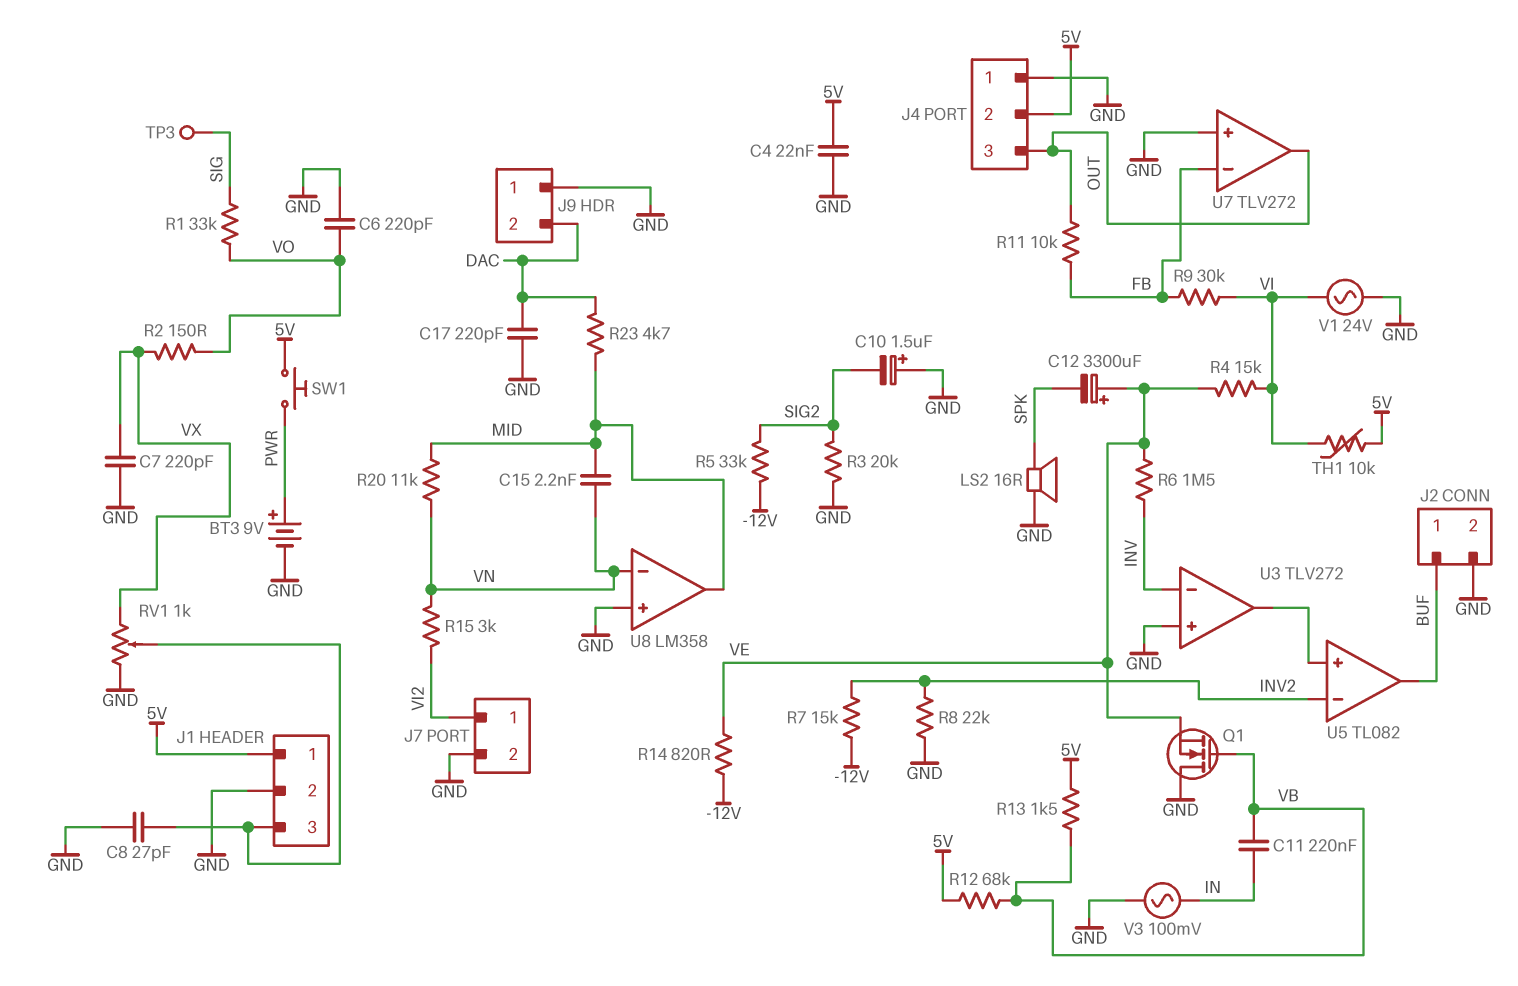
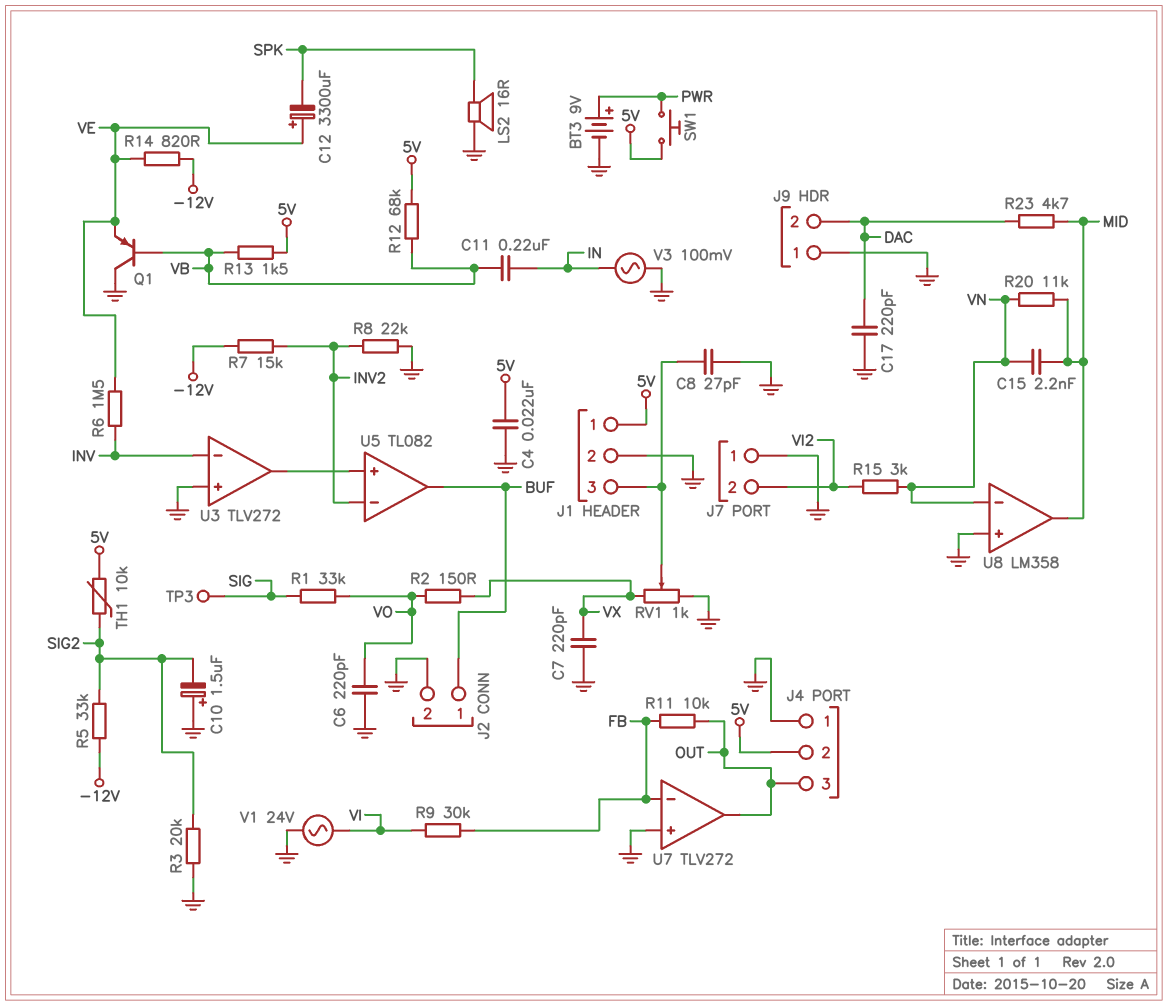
J7 pin 1: VI2 -> GND
J7 pin 2: GND -> VI2
Q1: NMOS (G VB, D GND, S VE) -> PNP (B VB, C GND, E VE)
R4: 15k (VE, VI) -> none
TH1: 10k (5V, VI) -> 10k (5V, SIG2)

